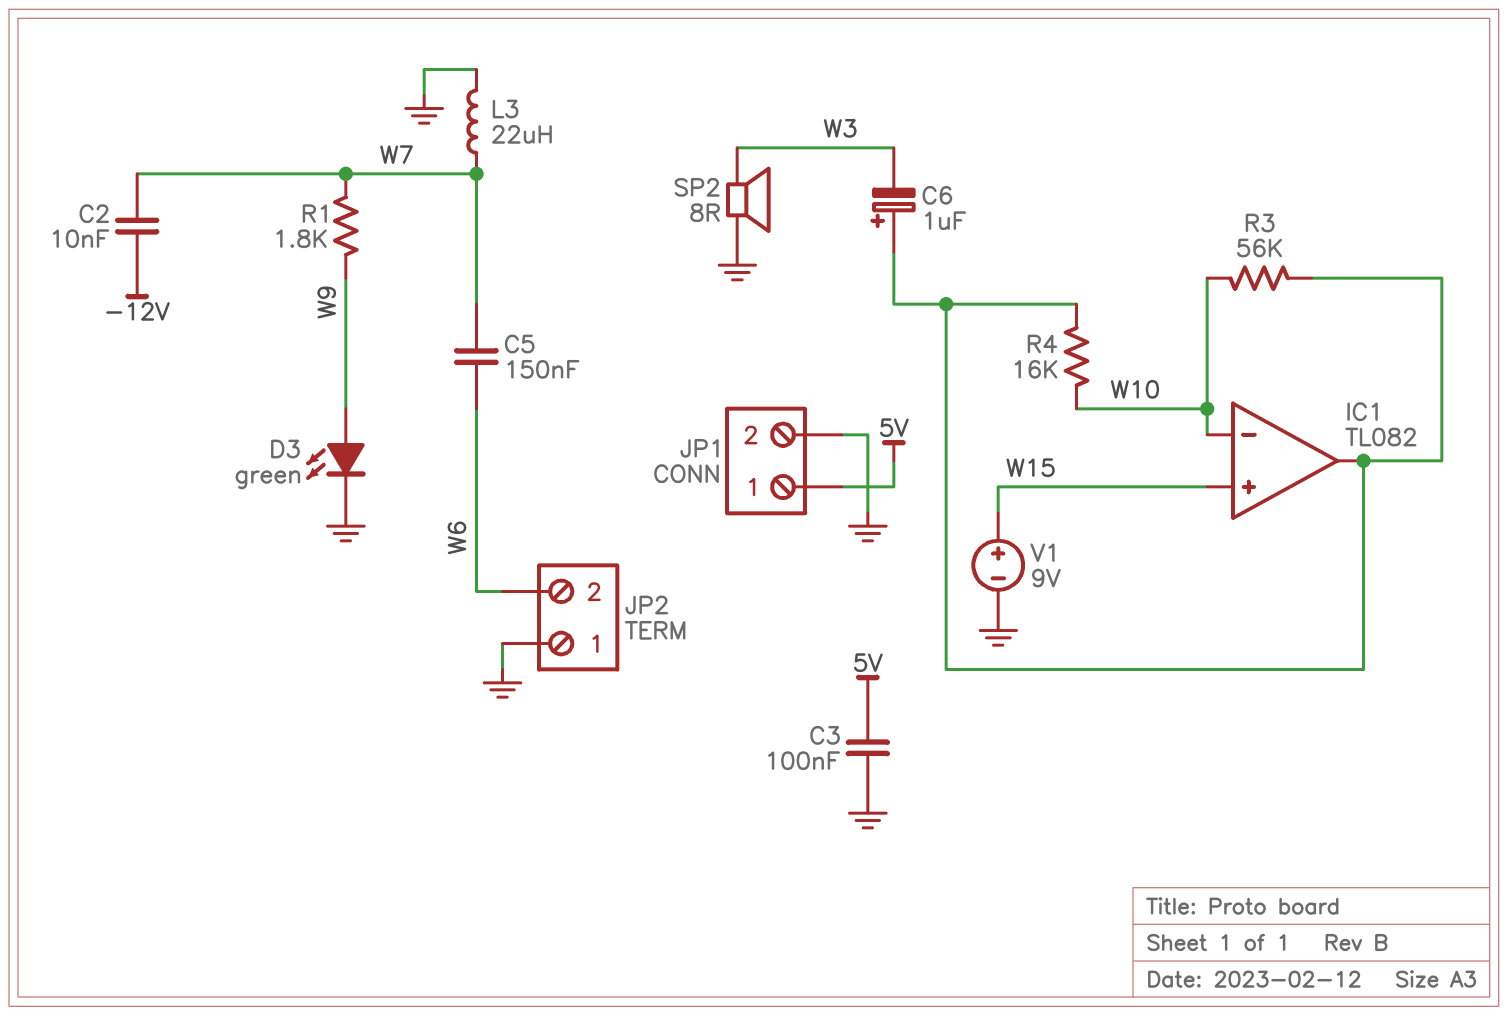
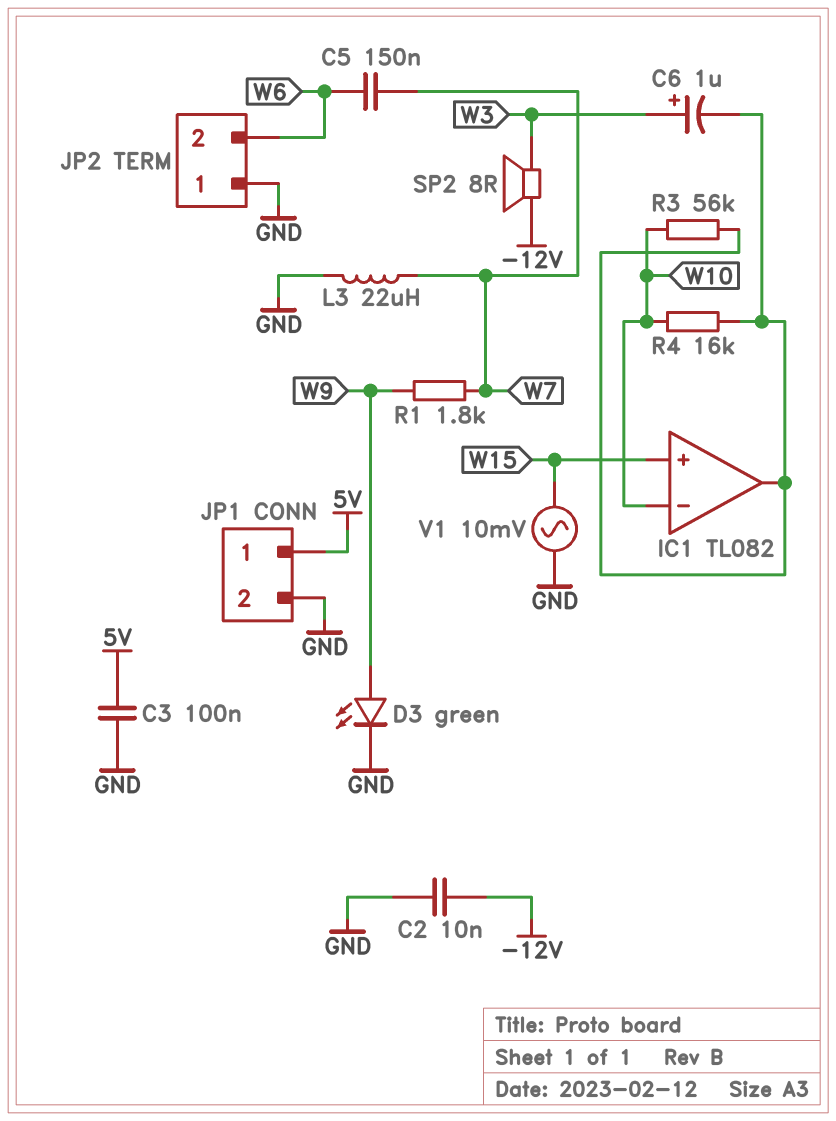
C2: 10nF (-12V, W7) -> 10nF (-12V, GND)
C6: 1uF (plus IC1/out, minus W3) -> 1uF (plus W3, minus IC1/out)
SP2: speaker 8R (GND, W3) -> speaker 8R (-12V, W3)
V1: 9V (plus W15, minus GND) -> AC 10mV (GND, W15)

